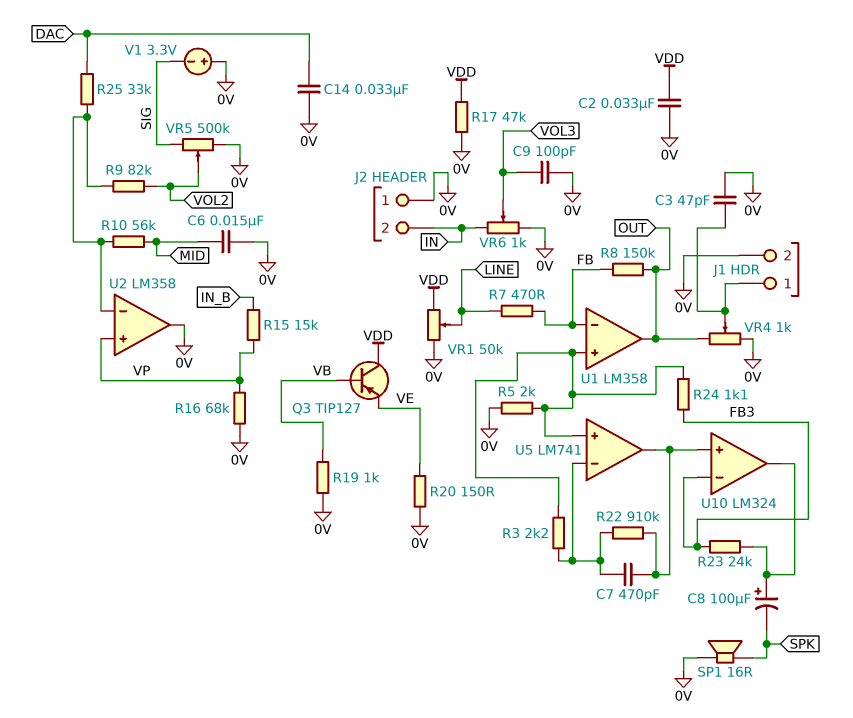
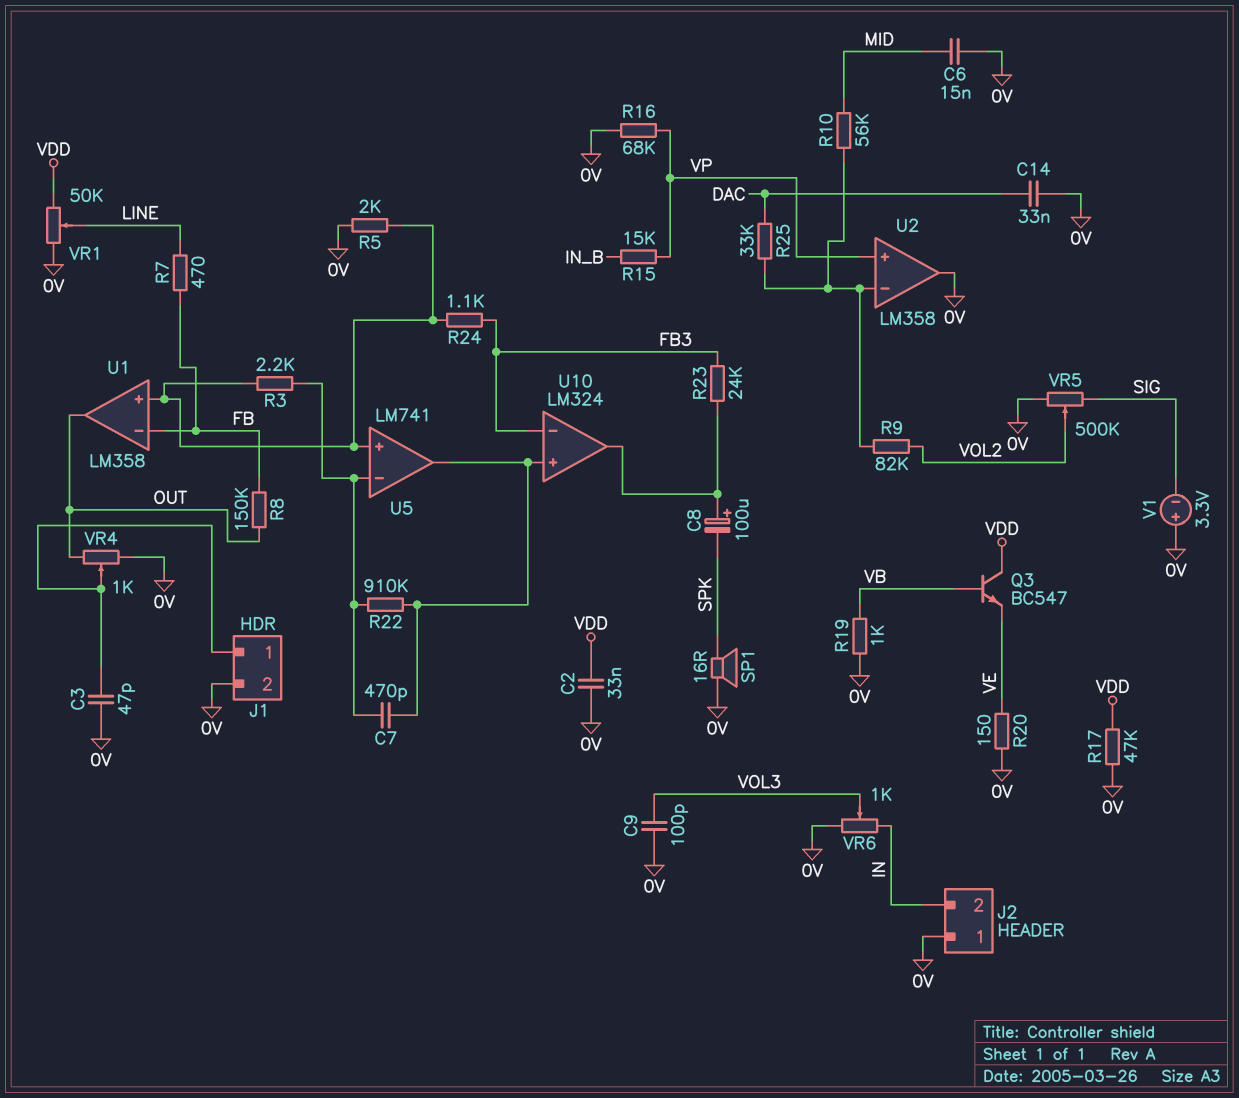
Q3: PNP TIP127 (B VB, C VDD, E VE) -> NPN BC547 (B VB, C VDD, E VE)

